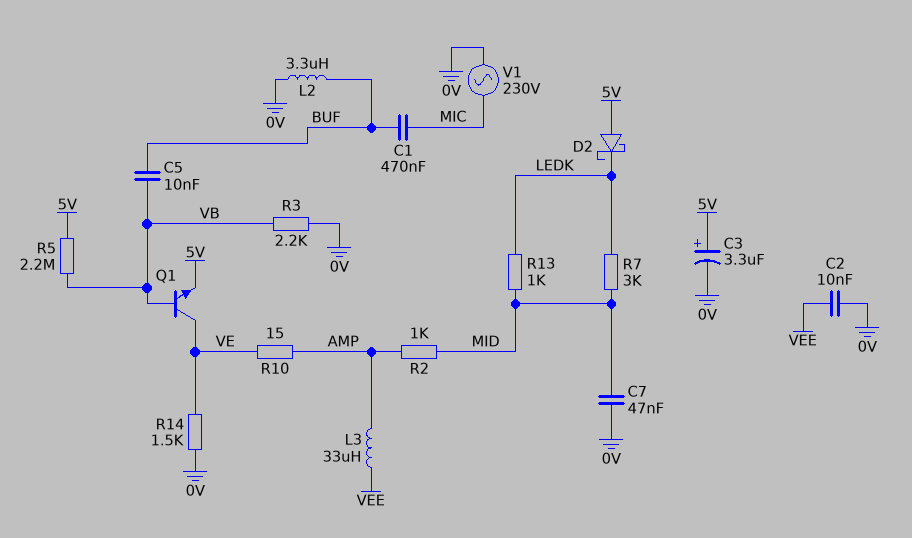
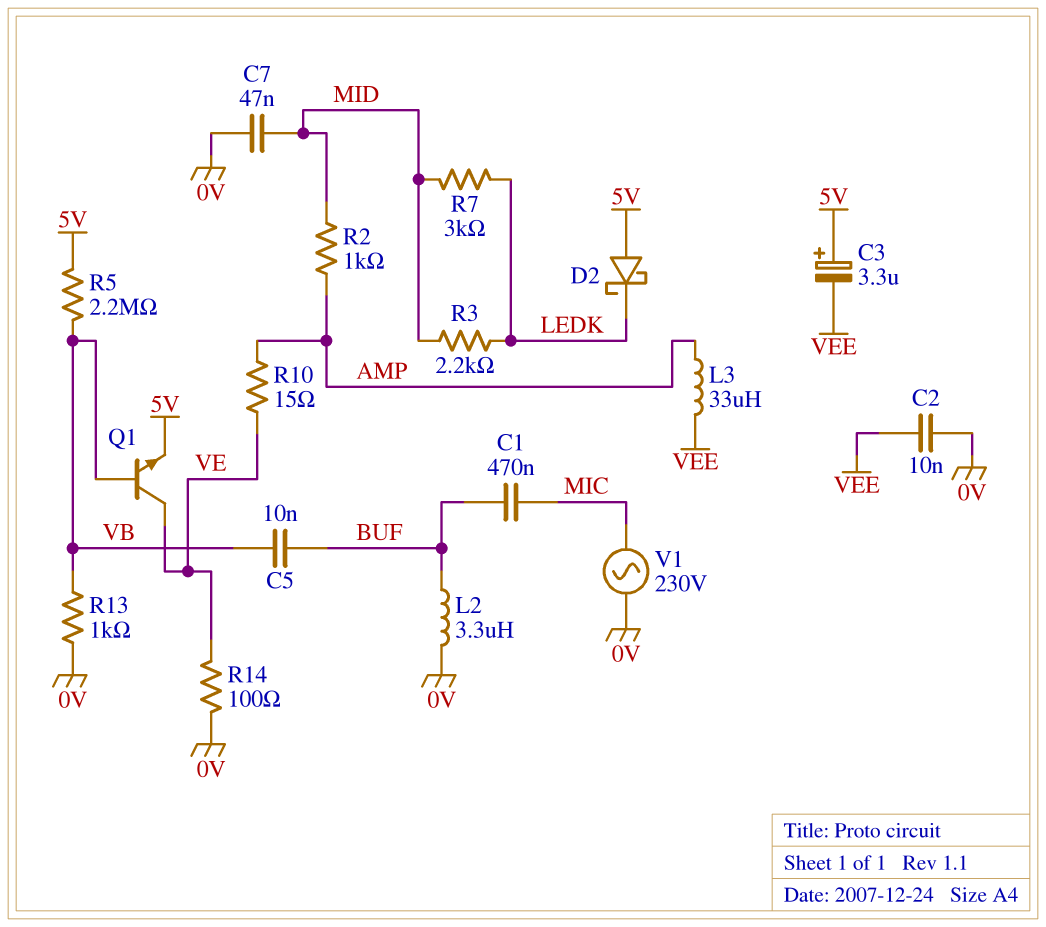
C3: 3.3uF (plus 5V, minus 0V) -> 3.3uF (plus 5V, minus VEE)
R3: 2.2k (0V, VB) -> 2.2k (LEDK, MID)
R13: 1k (LEDK, MID) -> 1k (0V, VB)
R14: 1.5k (0V, VE) -> 100 (0V, VE)

